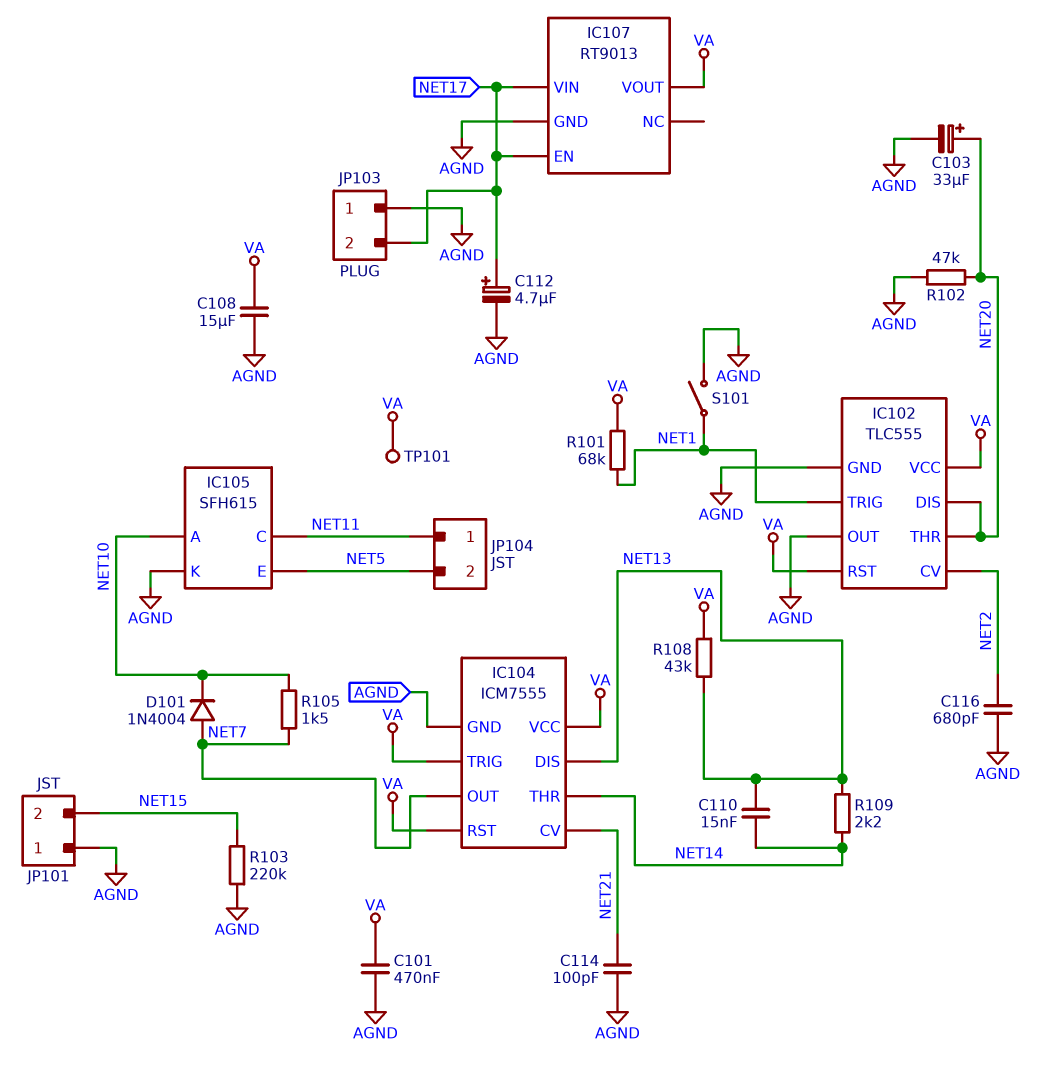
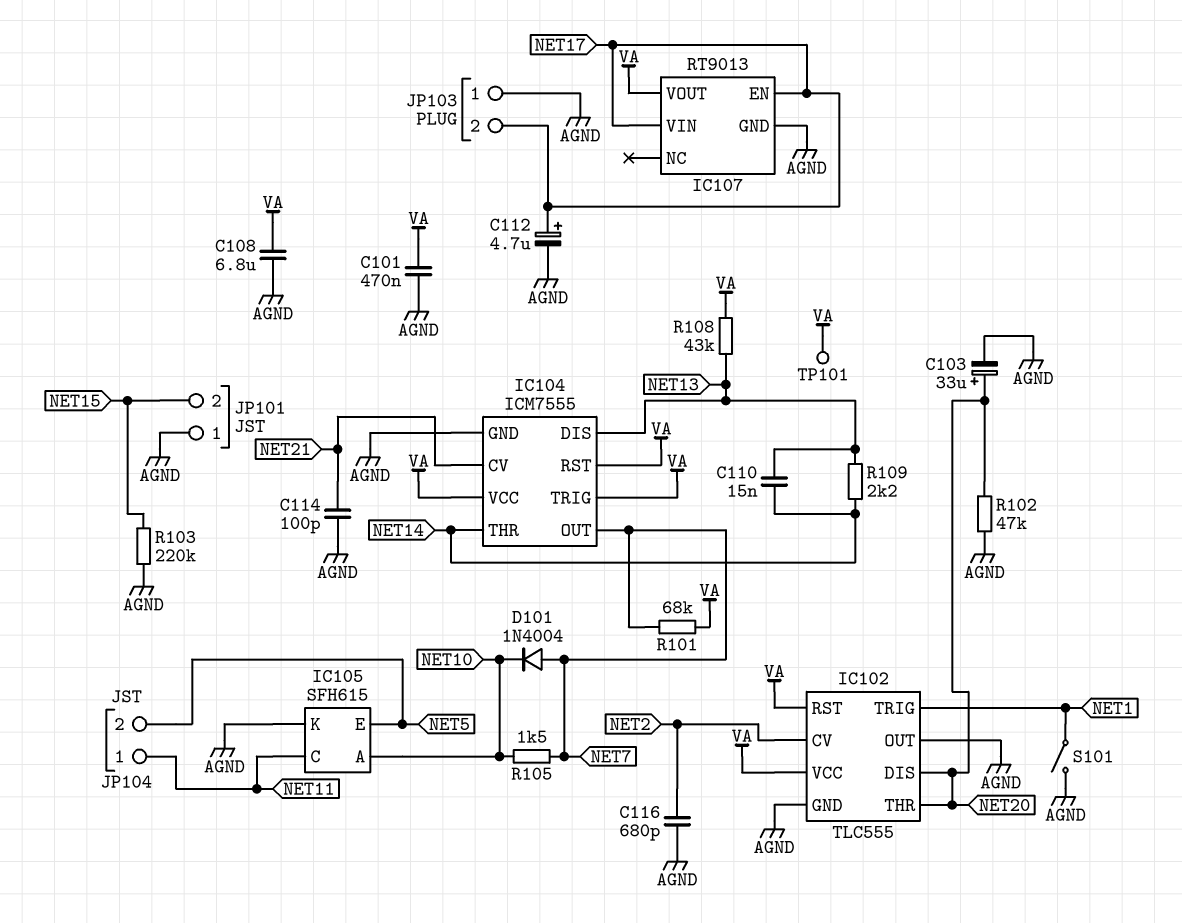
C108: 15uF (AGND, VA) -> 6.8uF (AGND, VA)
R101: 68k (NET1, VA) -> 68k (NET7, VA)

